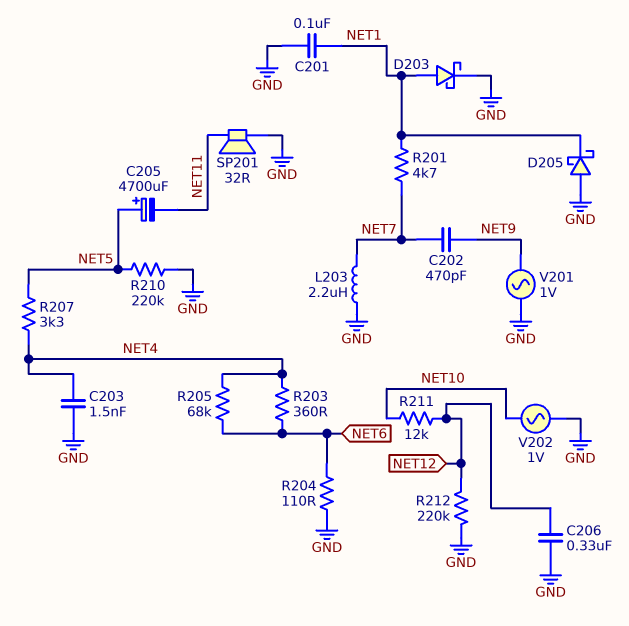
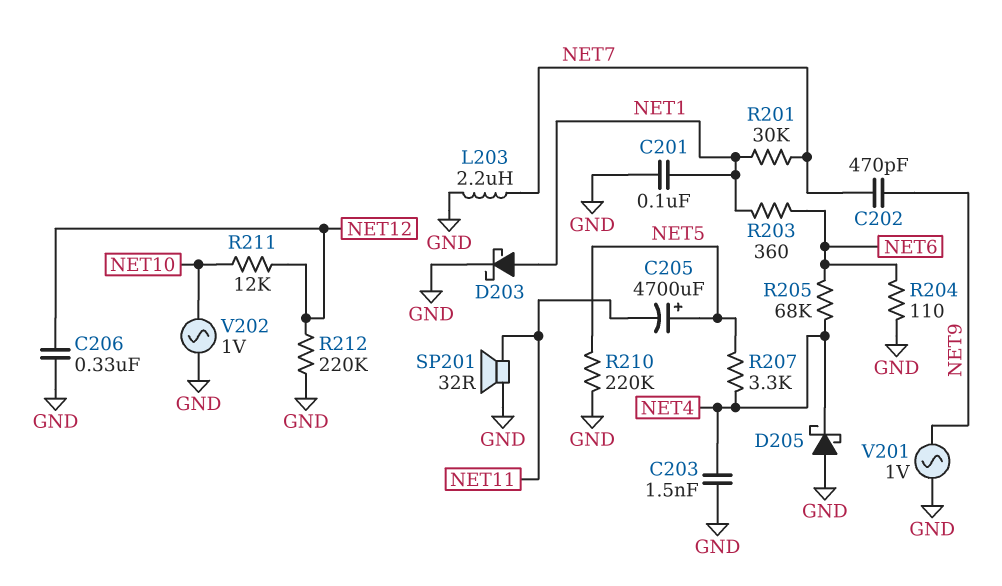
D205: schottky (A GND, K NET1) -> schottky (A GND, K NET4)
R201: 4.7k (NET1, NET7) -> 30k (NET1, NET7)
R203: 360 (NET4, NET6) -> 360 (NET1, NET6)

